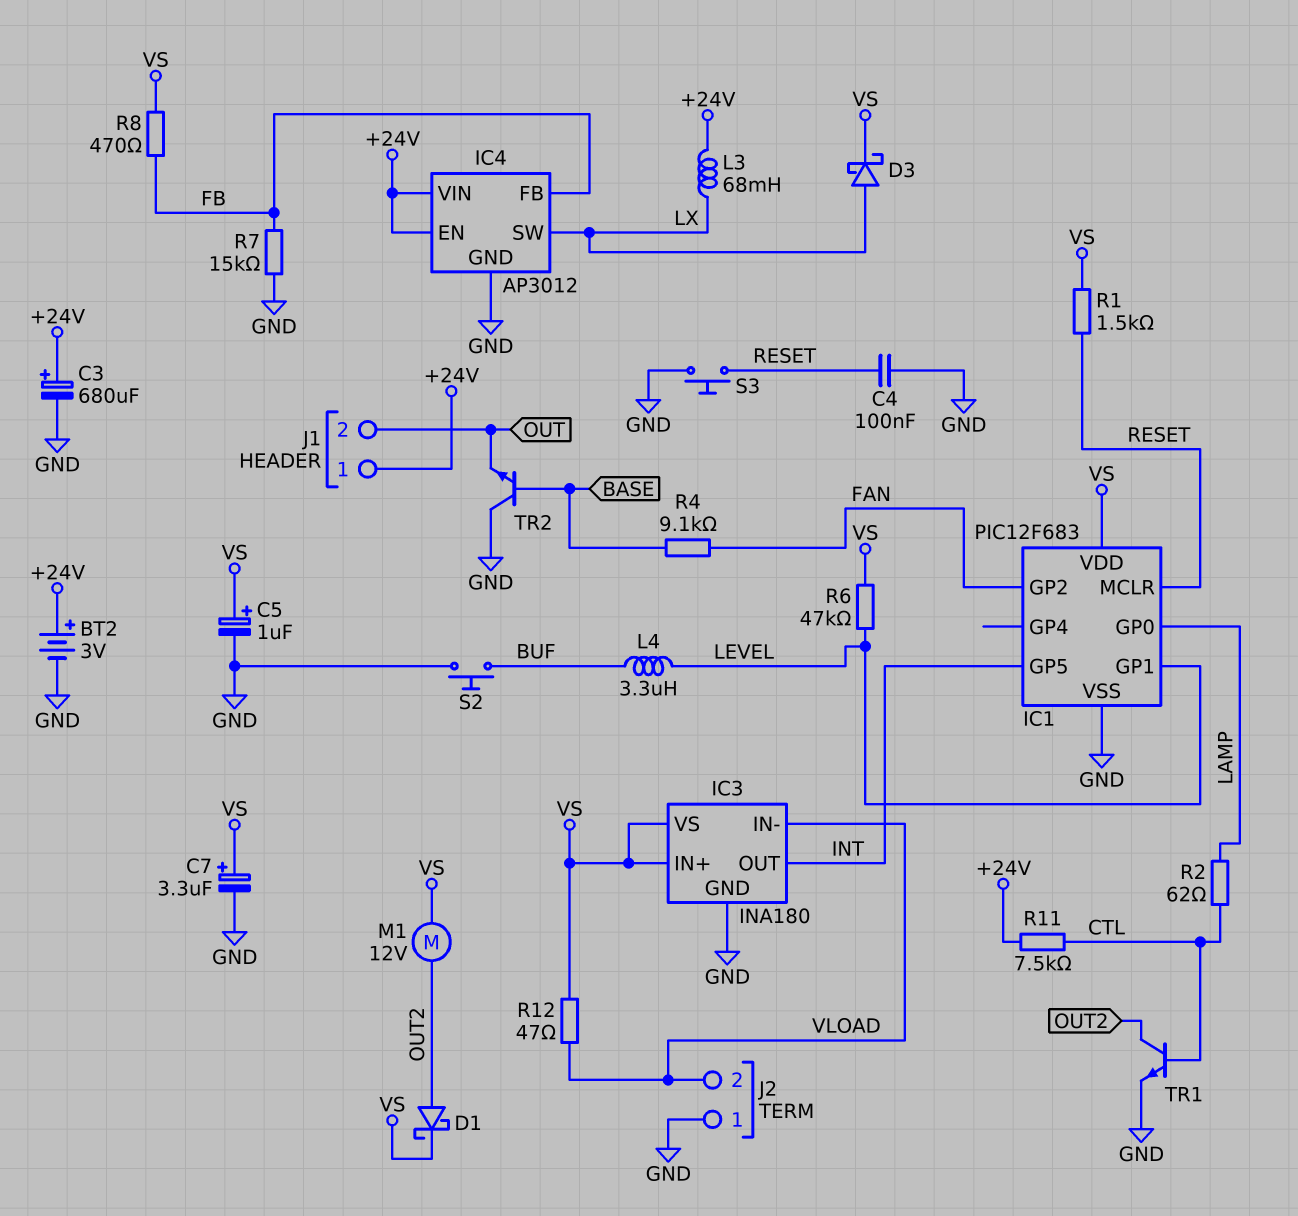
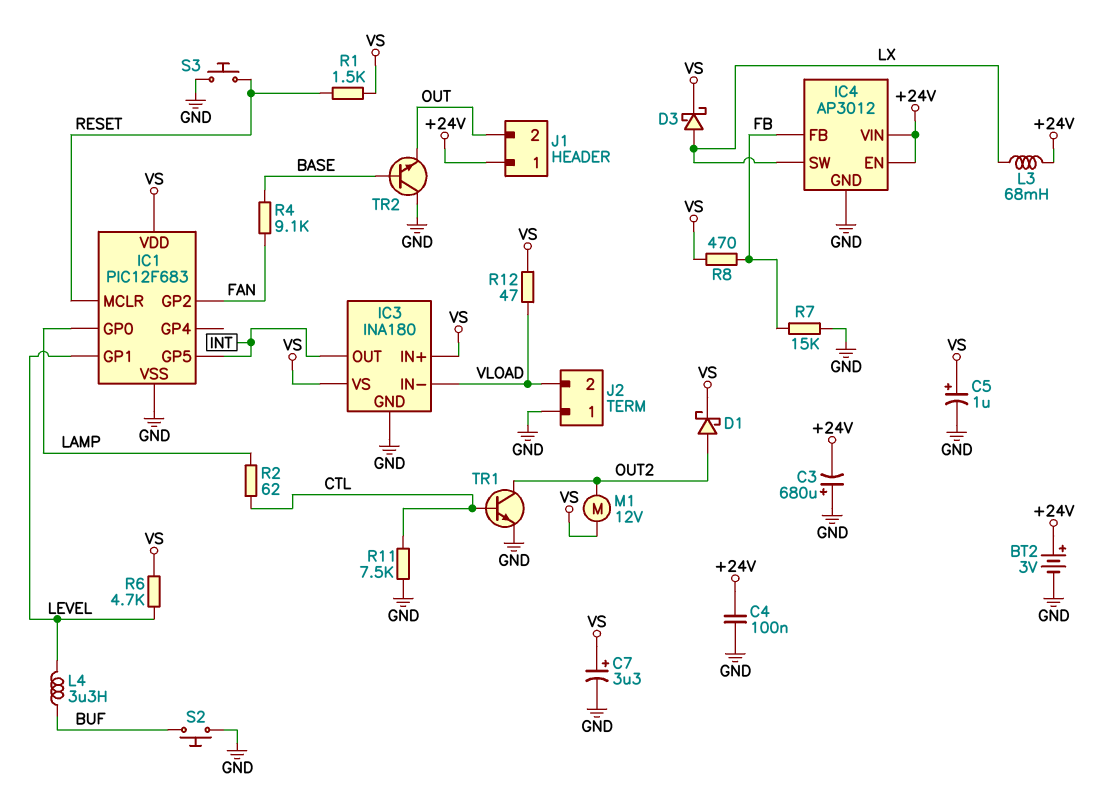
C3: 680uF (plus +24V, minus GND) -> 680uF (plus GND, minus +24V)
C4: 100nF (GND, RESET) -> 100nF (+24V, GND)
R6: 47k (LEVEL, VS) -> 4.7k (LEVEL, VS)
R11: 7.5k (+24V, CTL) -> 7.5k (CTL, GND)

